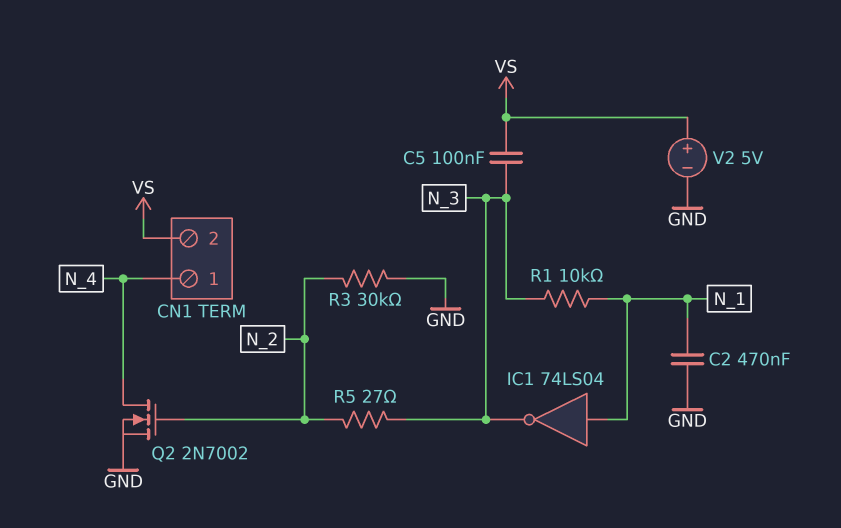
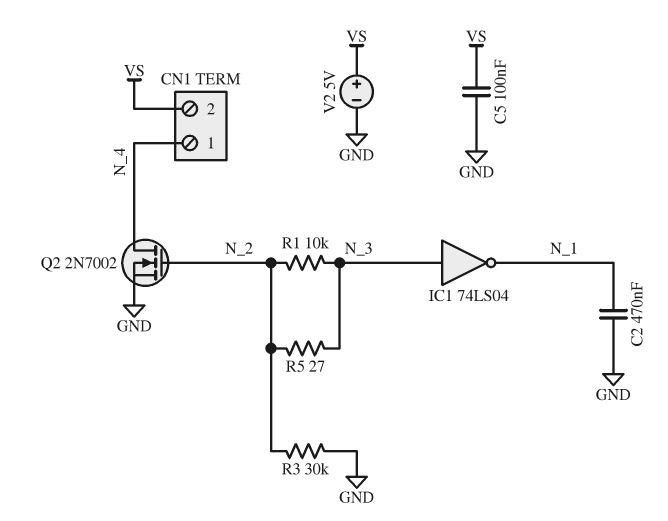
C5: 100nF (N_3, VS) -> 100nF (GND, VS)
IC1: NOT 74LS04 (in N_1, out N_3) -> NOT 74LS04 (in N_3, out N_1)
R1: 10k (N_1, N_3) -> 10k (N_2, N_3)

